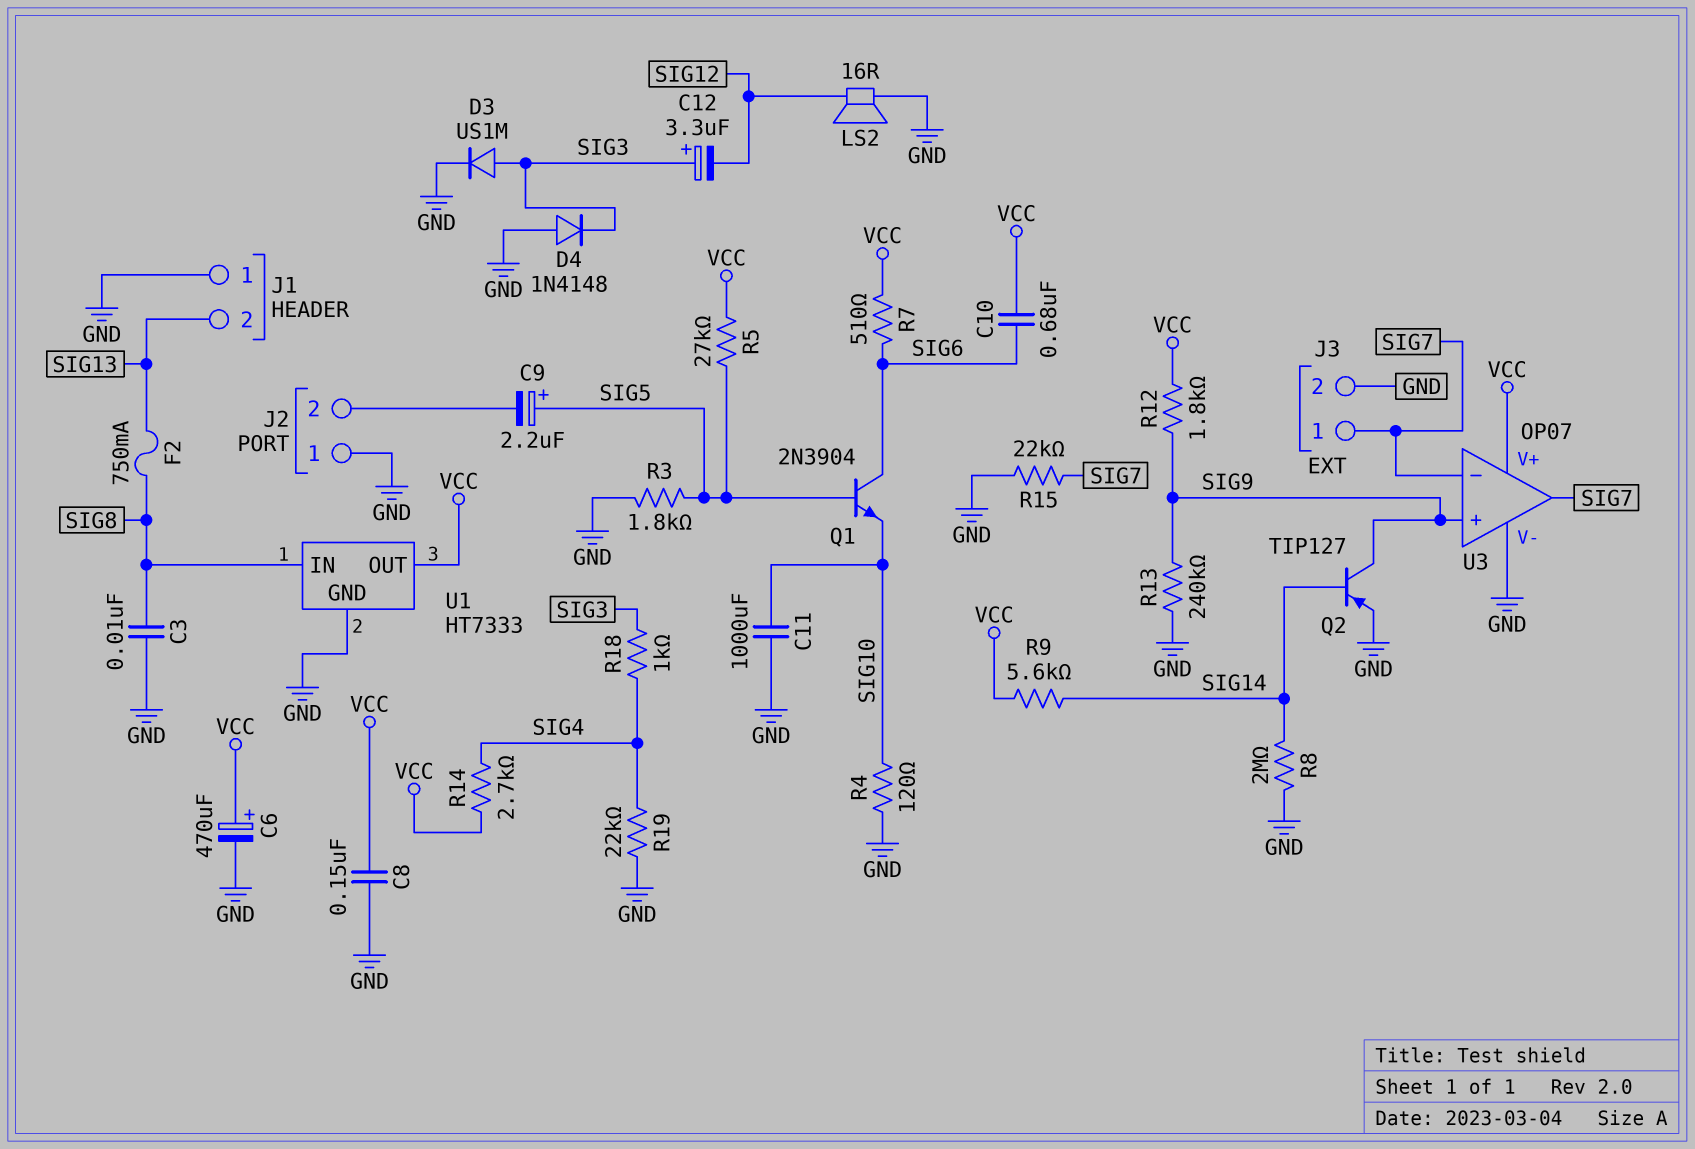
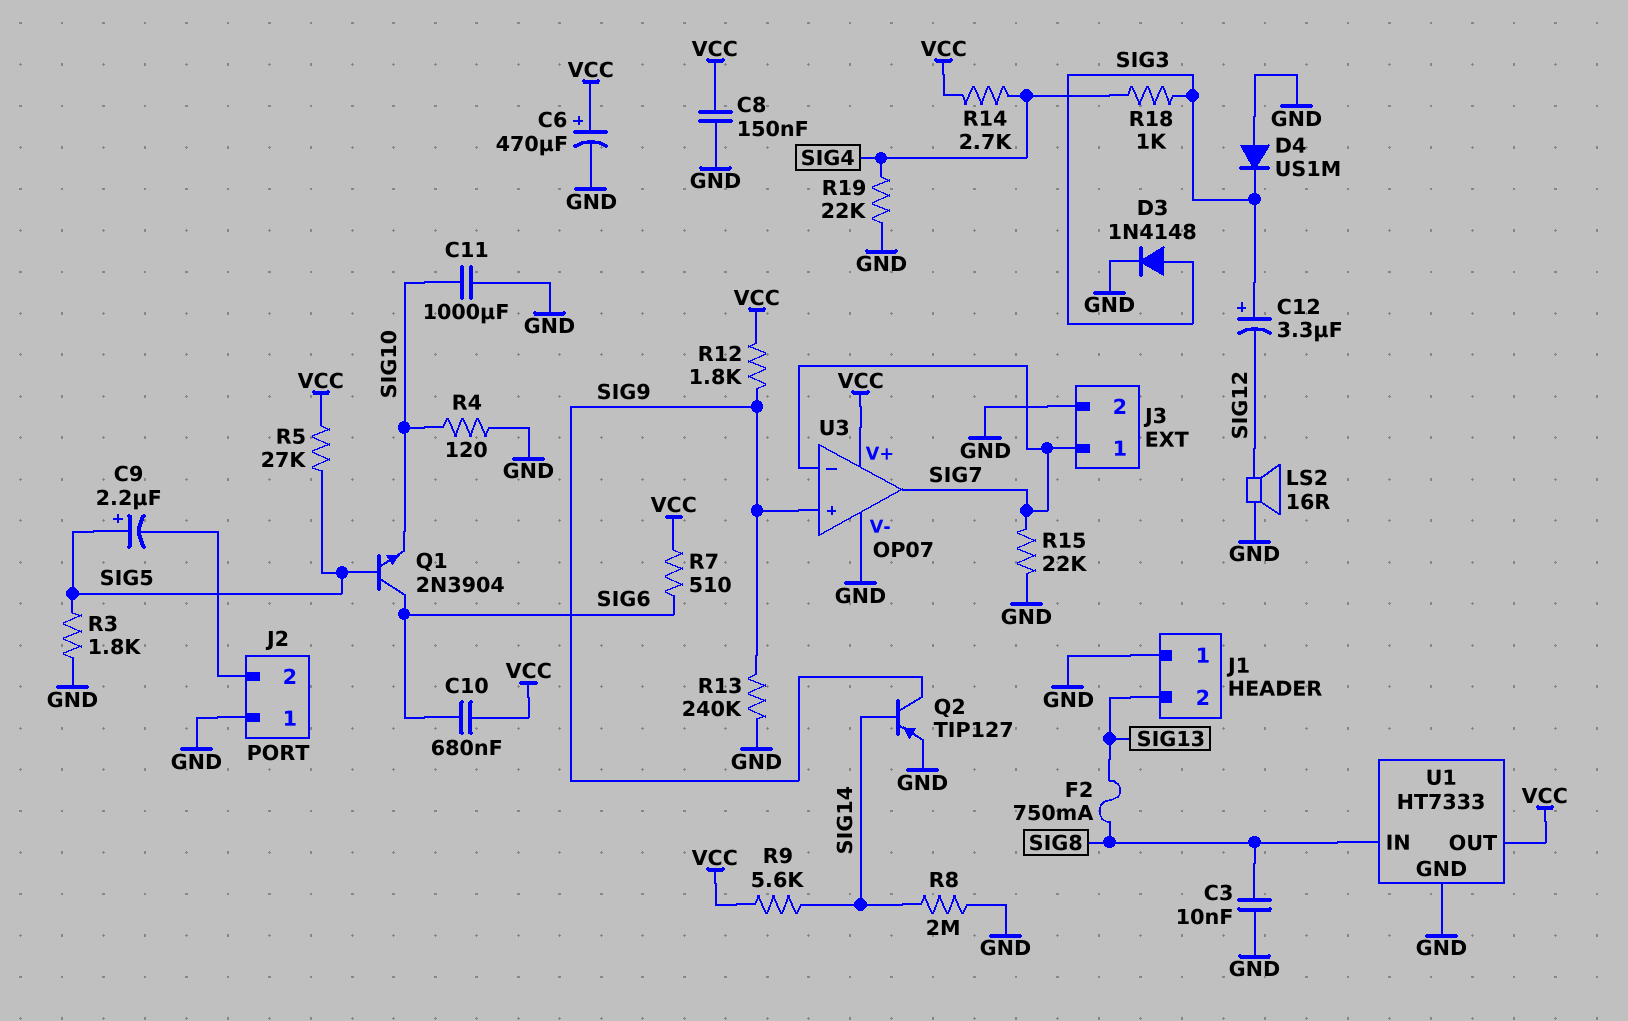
D3: diode US1M (A SIG3, K GND) -> diode 1N4148 (A SIG3, K GND)
D4: diode 1N4148 (A GND, K SIG3) -> diode US1M (A GND, K SIG3)

